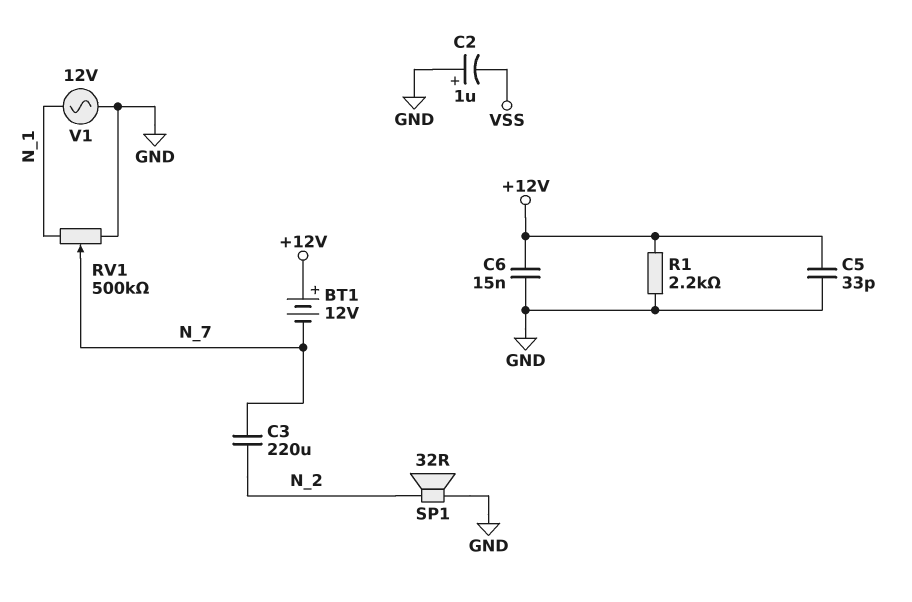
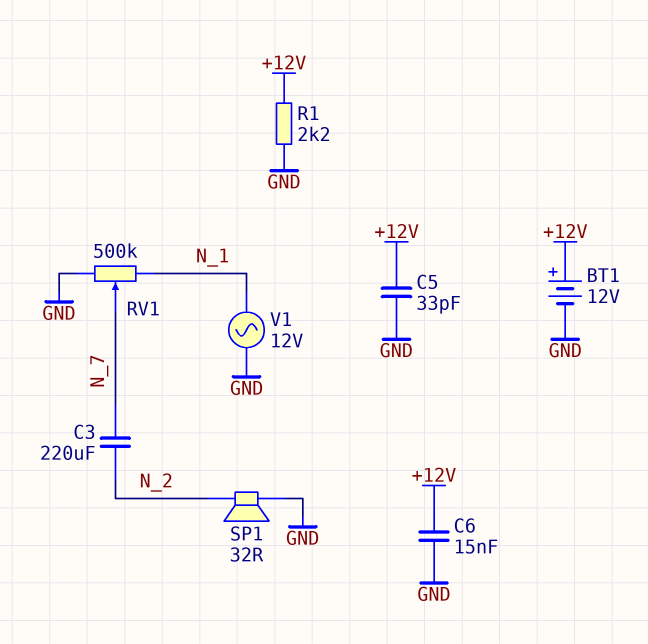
BT1: 12V (plus +12V, minus N_7) -> 12V (plus +12V, minus GND)
C2: 1uF (plus GND, minus VSS) -> none

